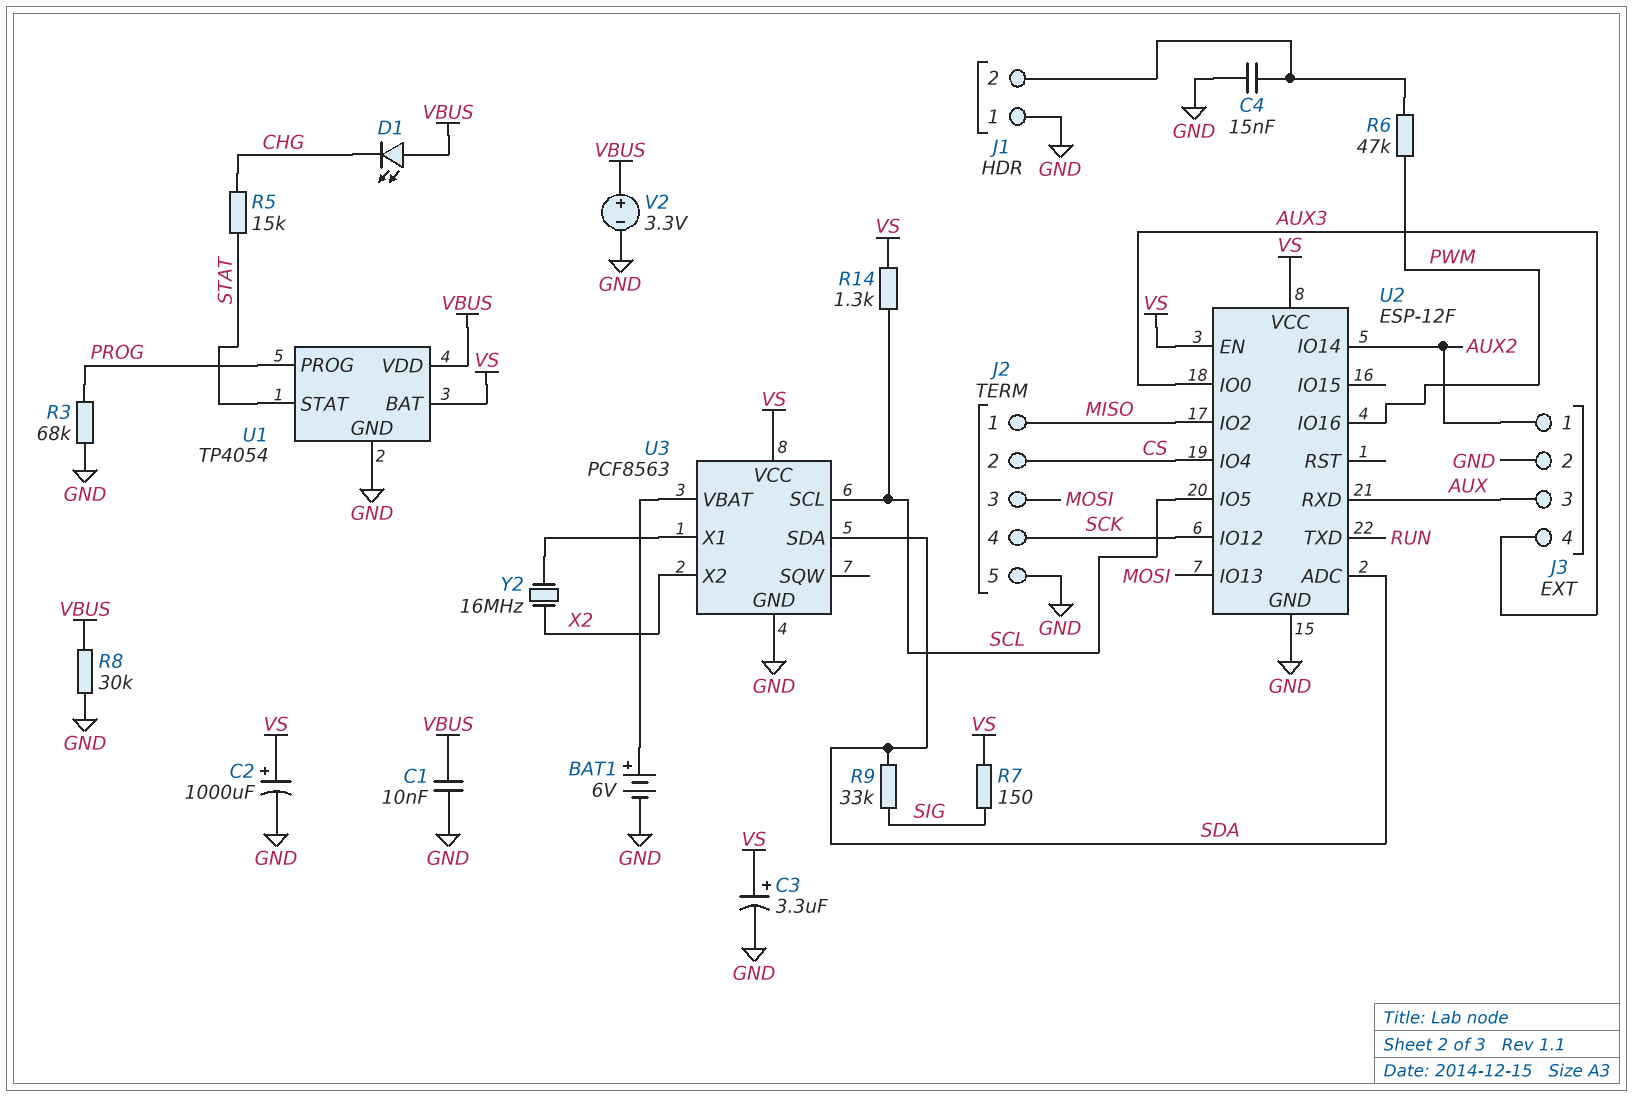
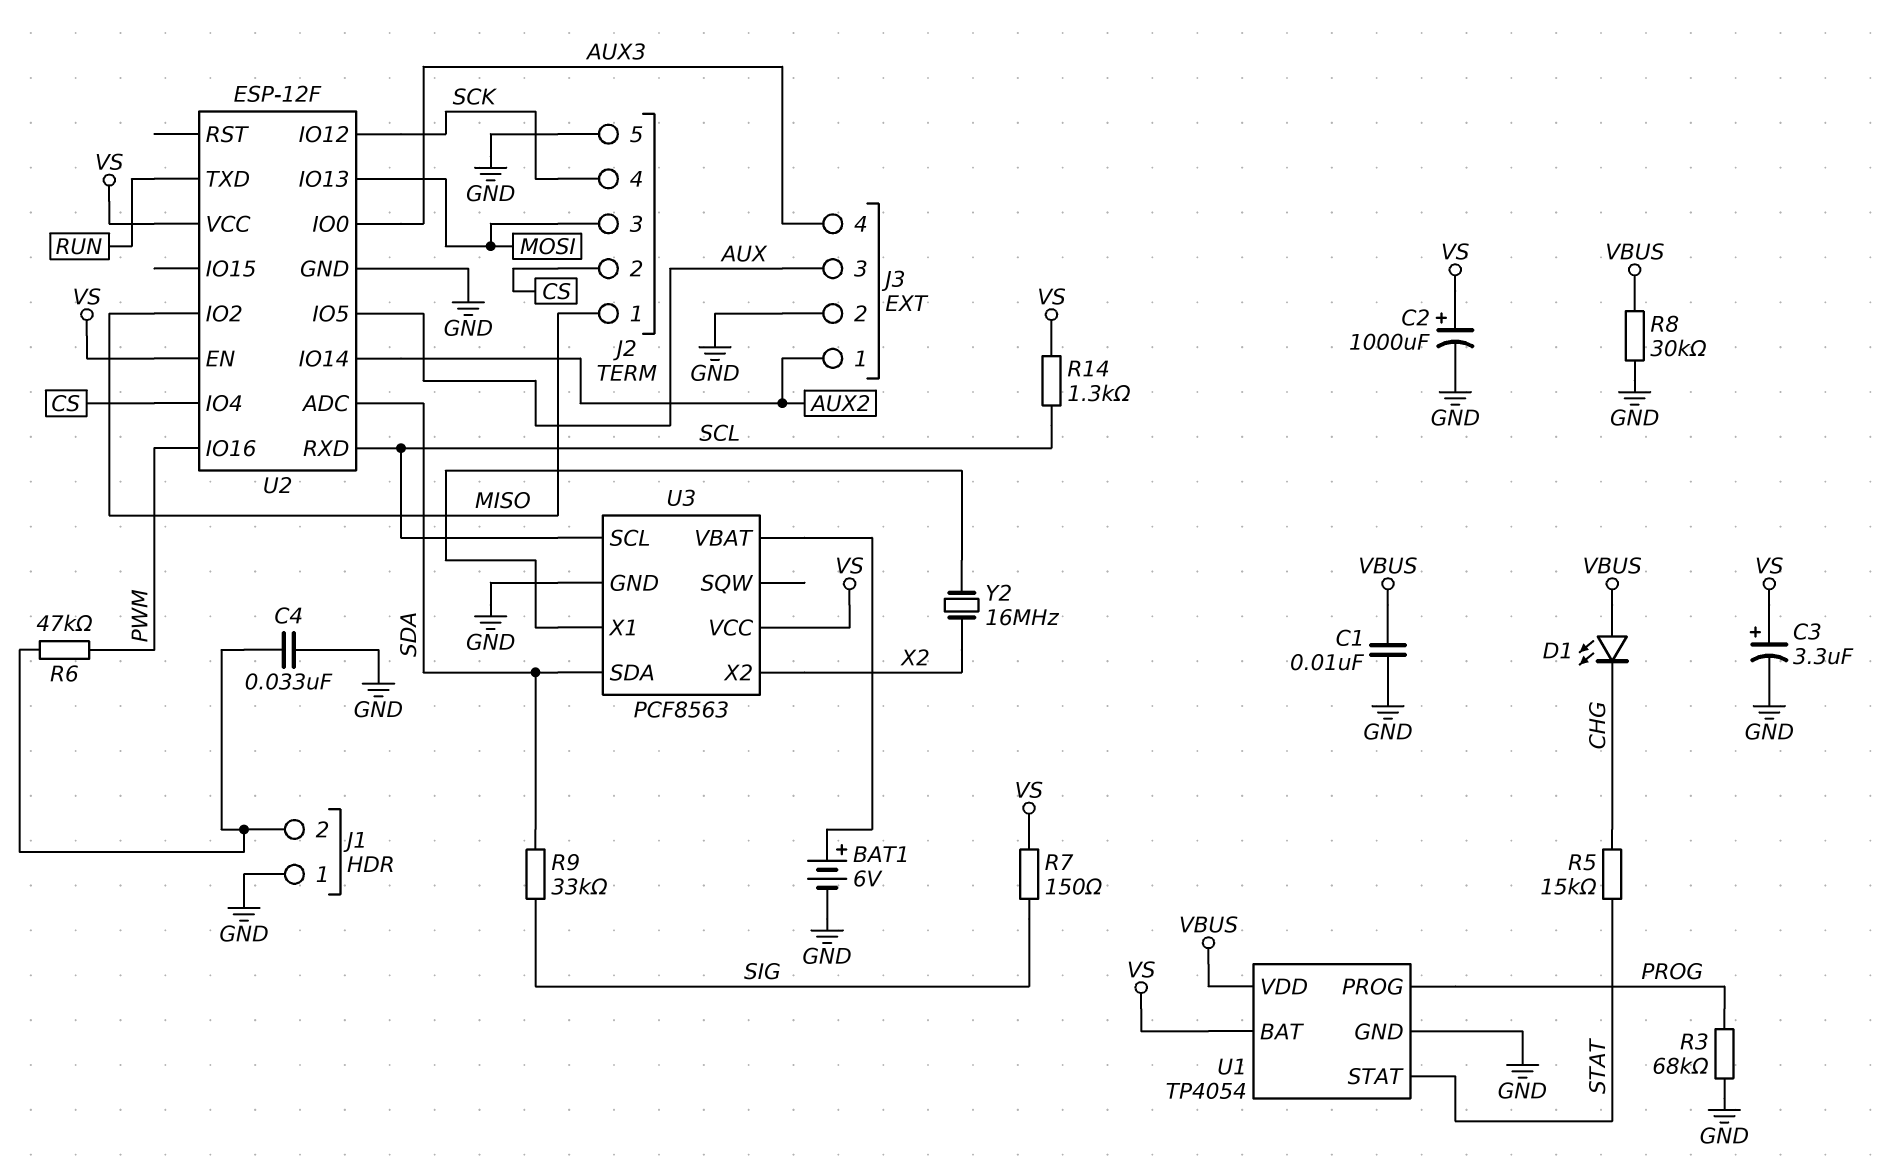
C4: 15nF (GND, J1/2) -> 33nF (GND, J1/2)
U2 pin IO5: SCL -> AUX
U2 pin RXD: AUX -> SCL
V2: 3.3V (plus VBUS, minus GND) -> none

